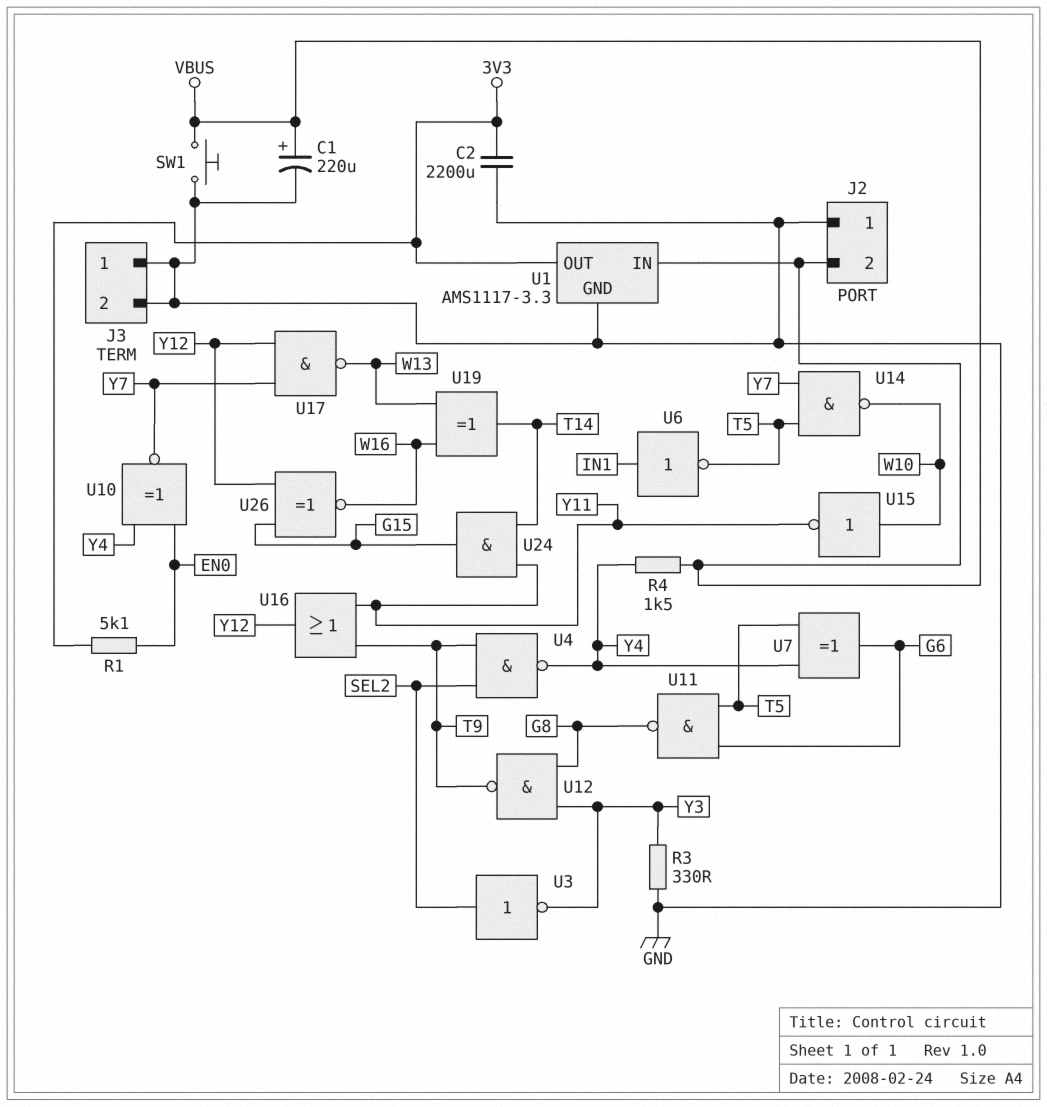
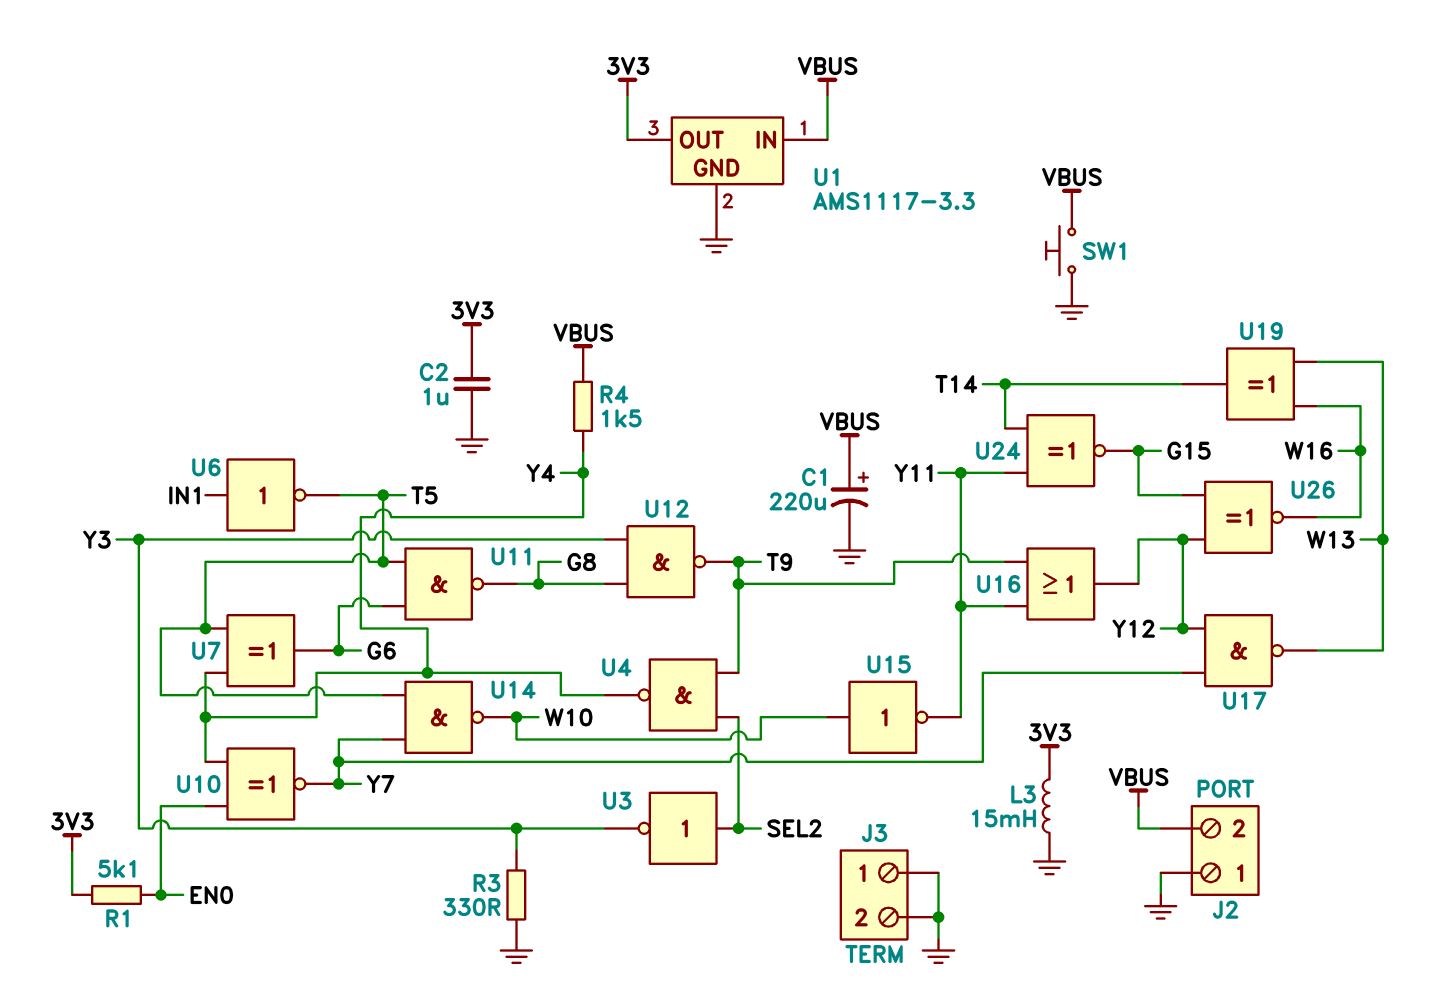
C2: 2200uF (3V3, GND) -> 1uF (3V3, GND)
L3: none -> 15mH (3V3, GND)
U24: AND (in T14, in Y11, out G15) -> XNOR (in T14, in Y11, out G15)

